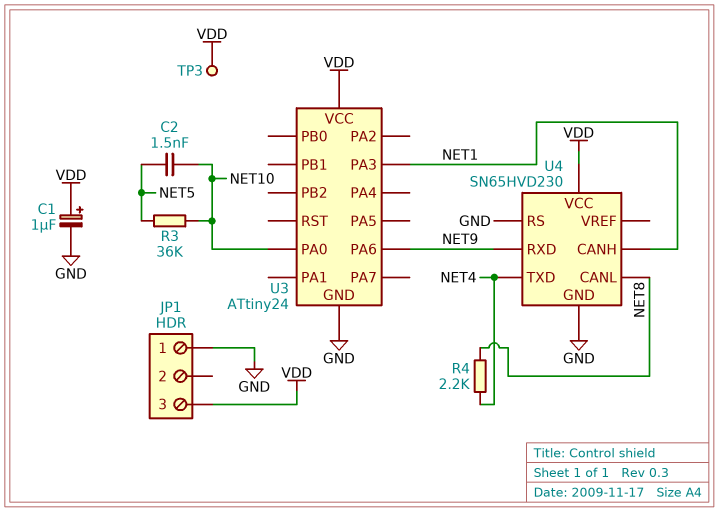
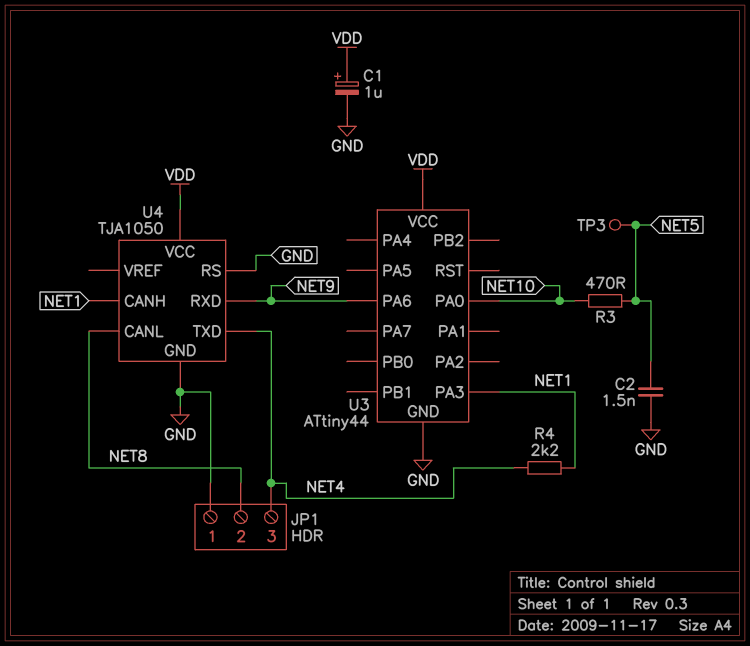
C2: 1.5nF (NET5, NET10) -> 1.5nF (GND, NET5)
JP1 pin 2: none -> NET8
JP1 pin 3: VDD -> NET4
R3: 36k (NET5, NET10) -> 470 (NET5, NET10)
R4: 2.2k (NET4, NET8) -> 2.2k (NET1, NET4)
TP3: test point (VDD) -> test point (NET5)
U3: ATtiny24 -> ATtiny44
U4: SN65HVD230 -> TJA1050

